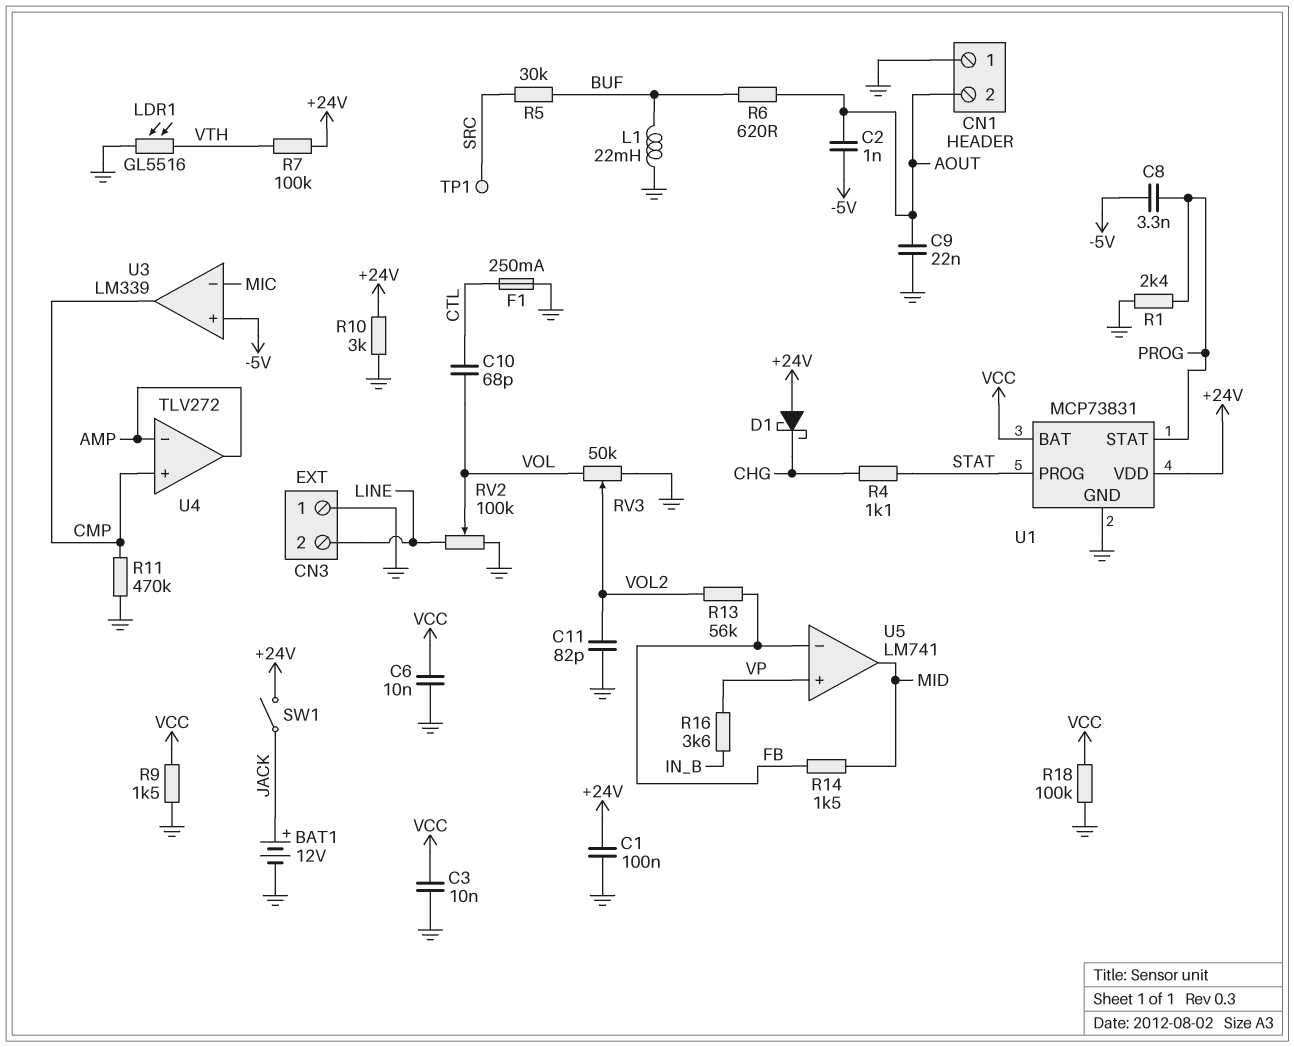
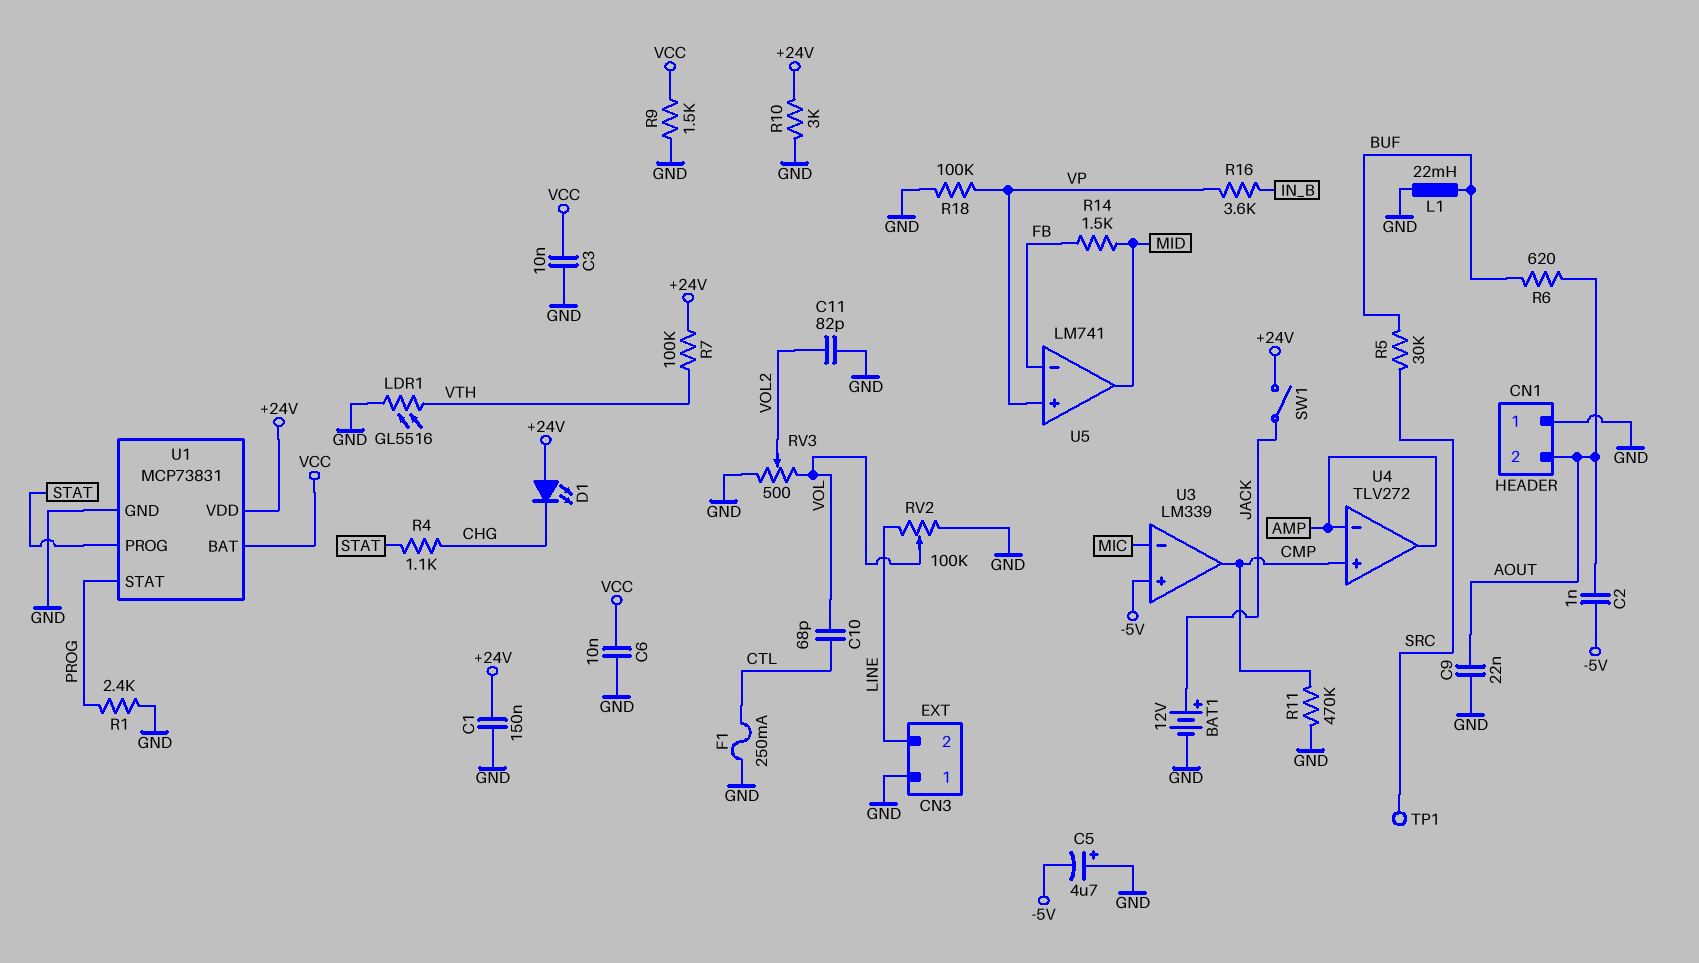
C1: 100nF (+24V, GND) -> 150nF (+24V, GND)
C5: none -> 4.7uF (plus GND, minus -5V)
C8: 3.3nF (-5V, PROG) -> none
D1: schottky (A +24V, K CHG) -> LED (A +24V, K CHG)
R13: 56k (FB, VOL2) -> none
R18: 100k (GND, VCC) -> 100k (GND, VP)
RV3: 50k (GND, VOL, wiper VOL2) -> 500 (GND, VOL, wiper VOL2)

